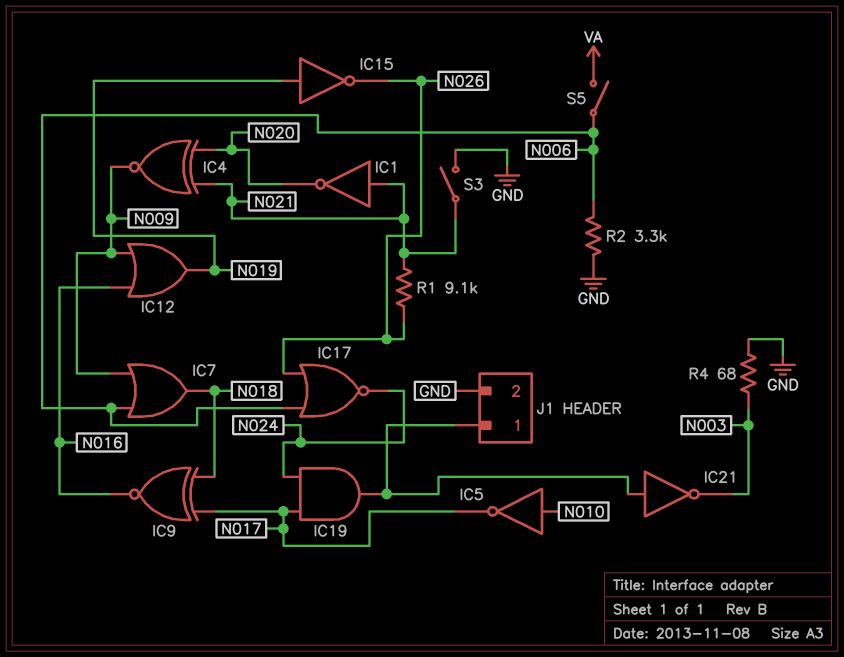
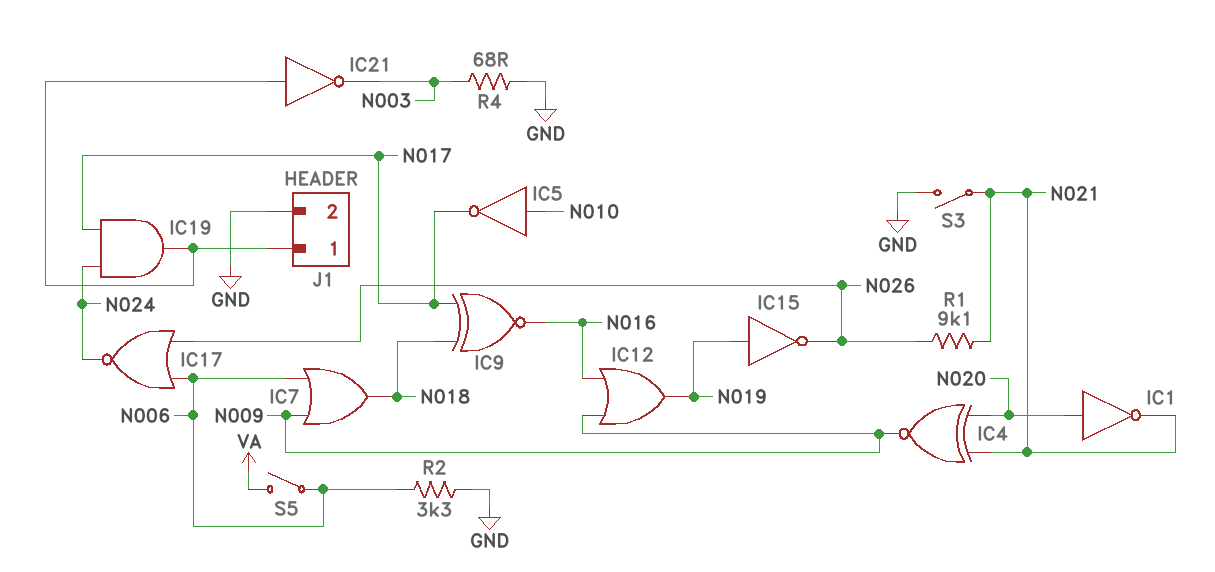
IC1: NOT (in N021, out N020) -> NOT (in N020, out N021)

